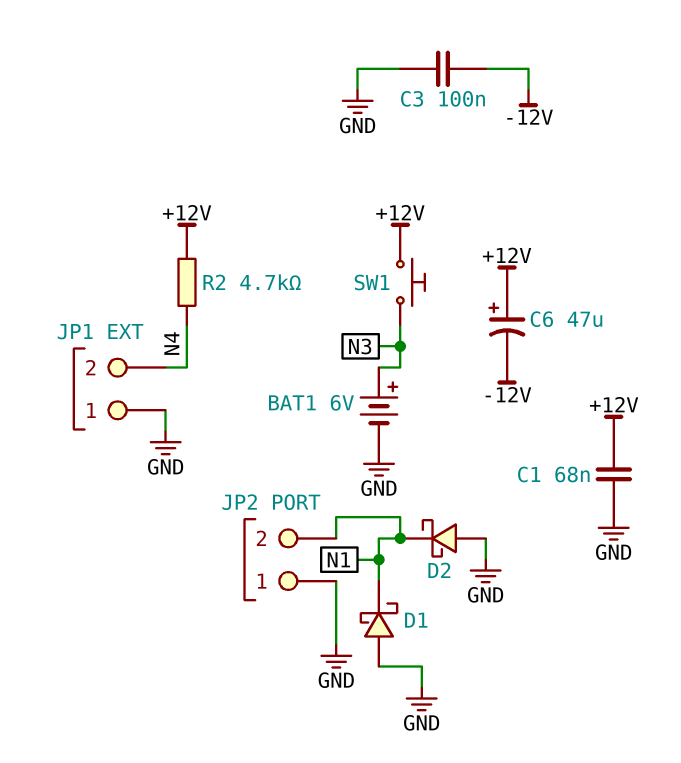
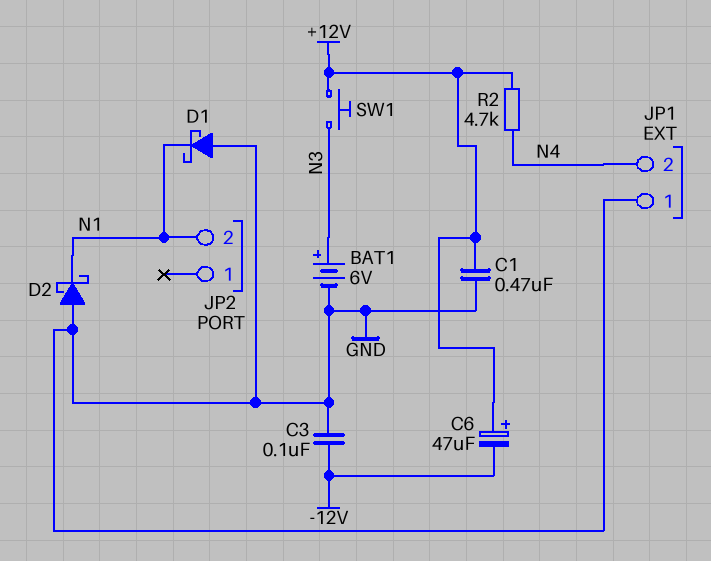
C1: 68nF (+12V, GND) -> 470nF (+12V, GND)
JP2 pin 1: GND -> none

